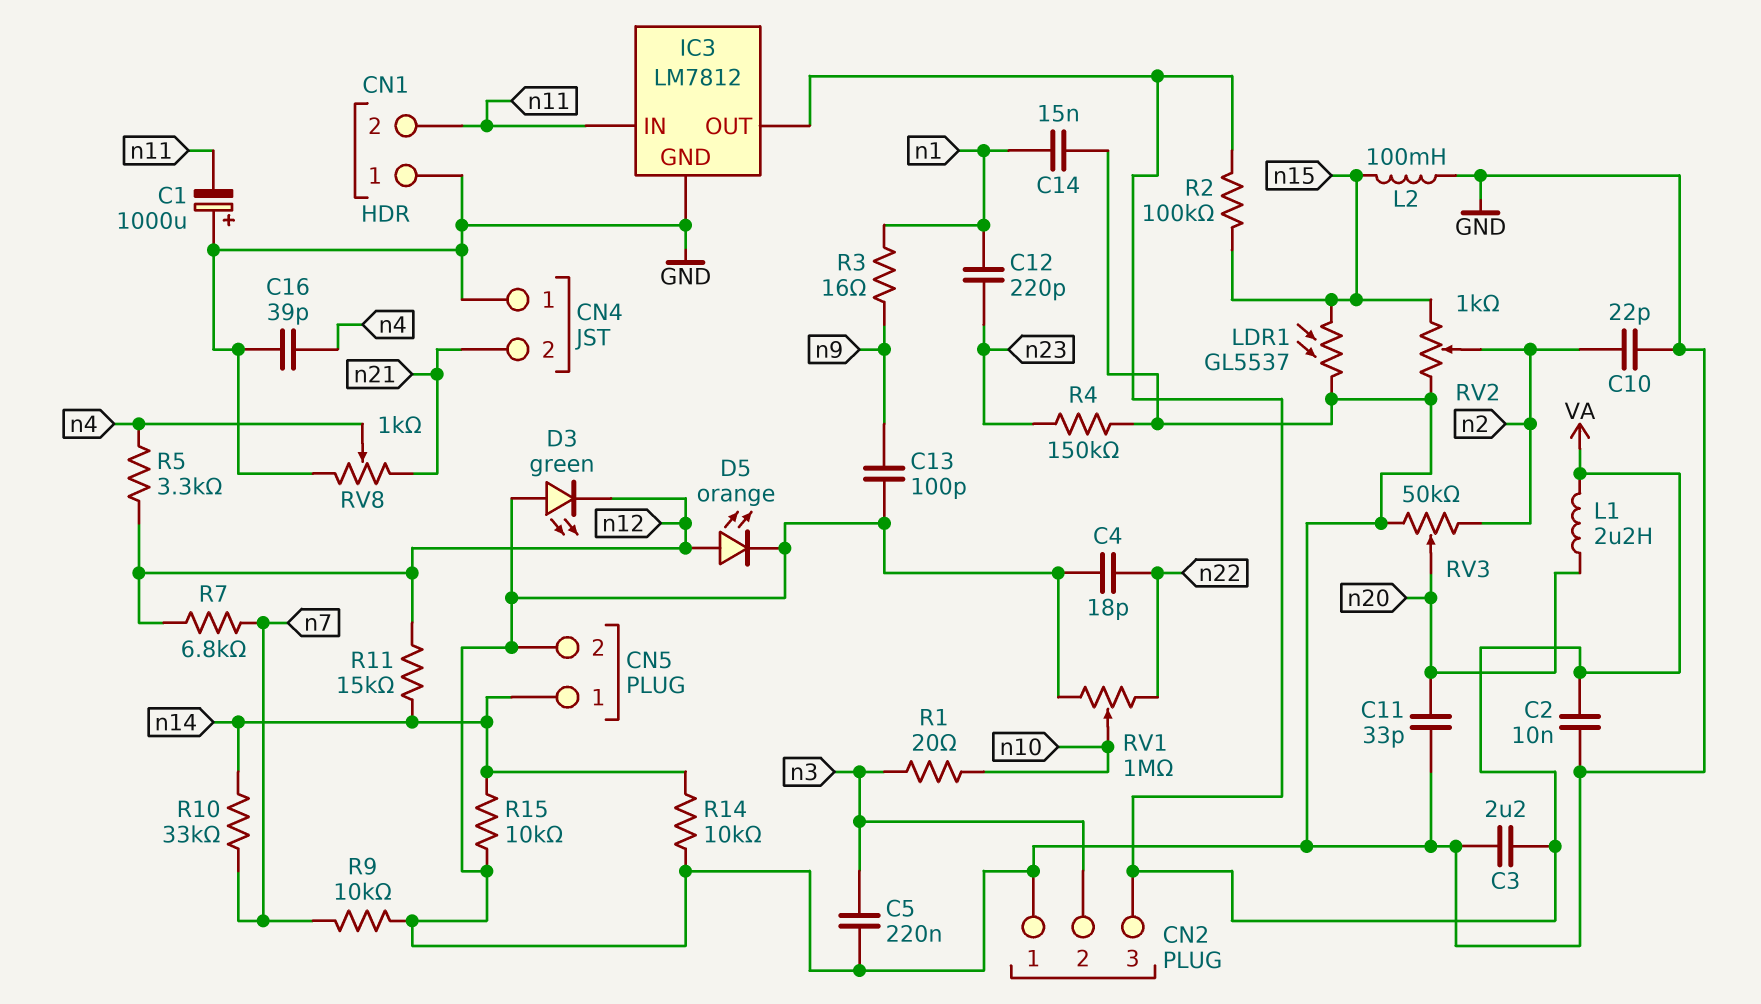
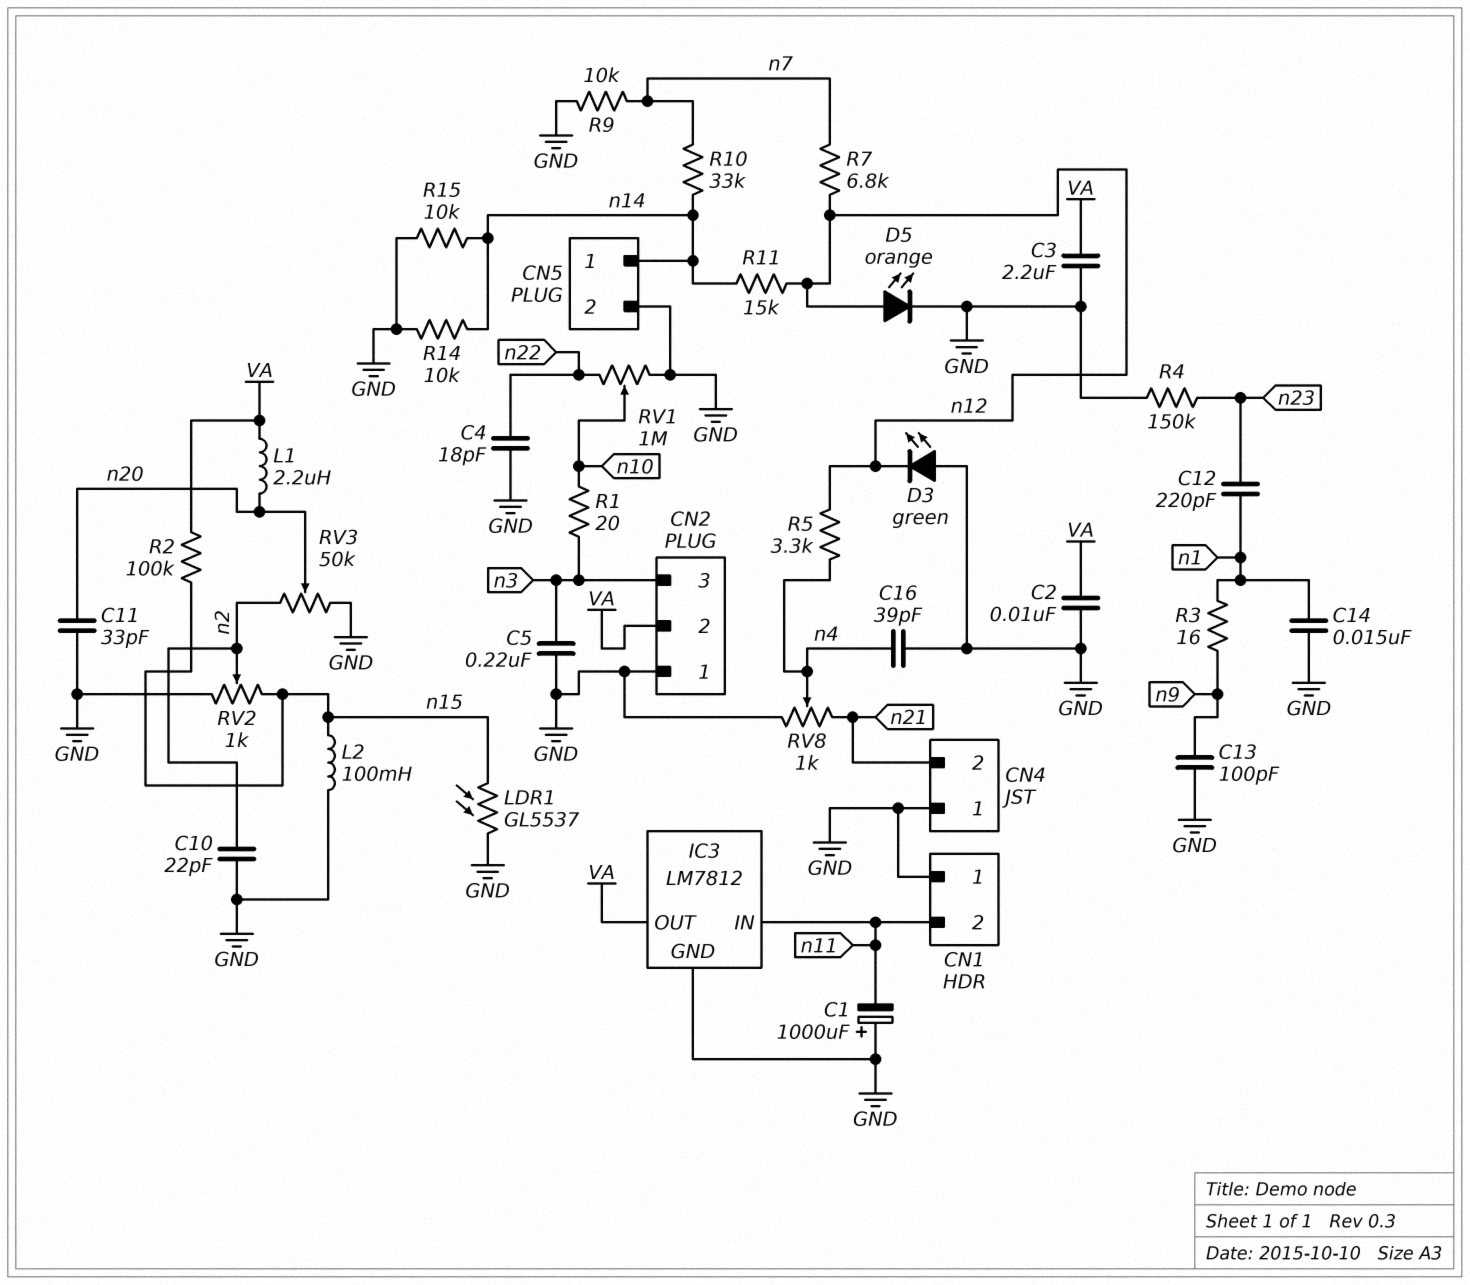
CN2 pin 2: n3 -> VA
CN2 pin 3: VA -> n3

